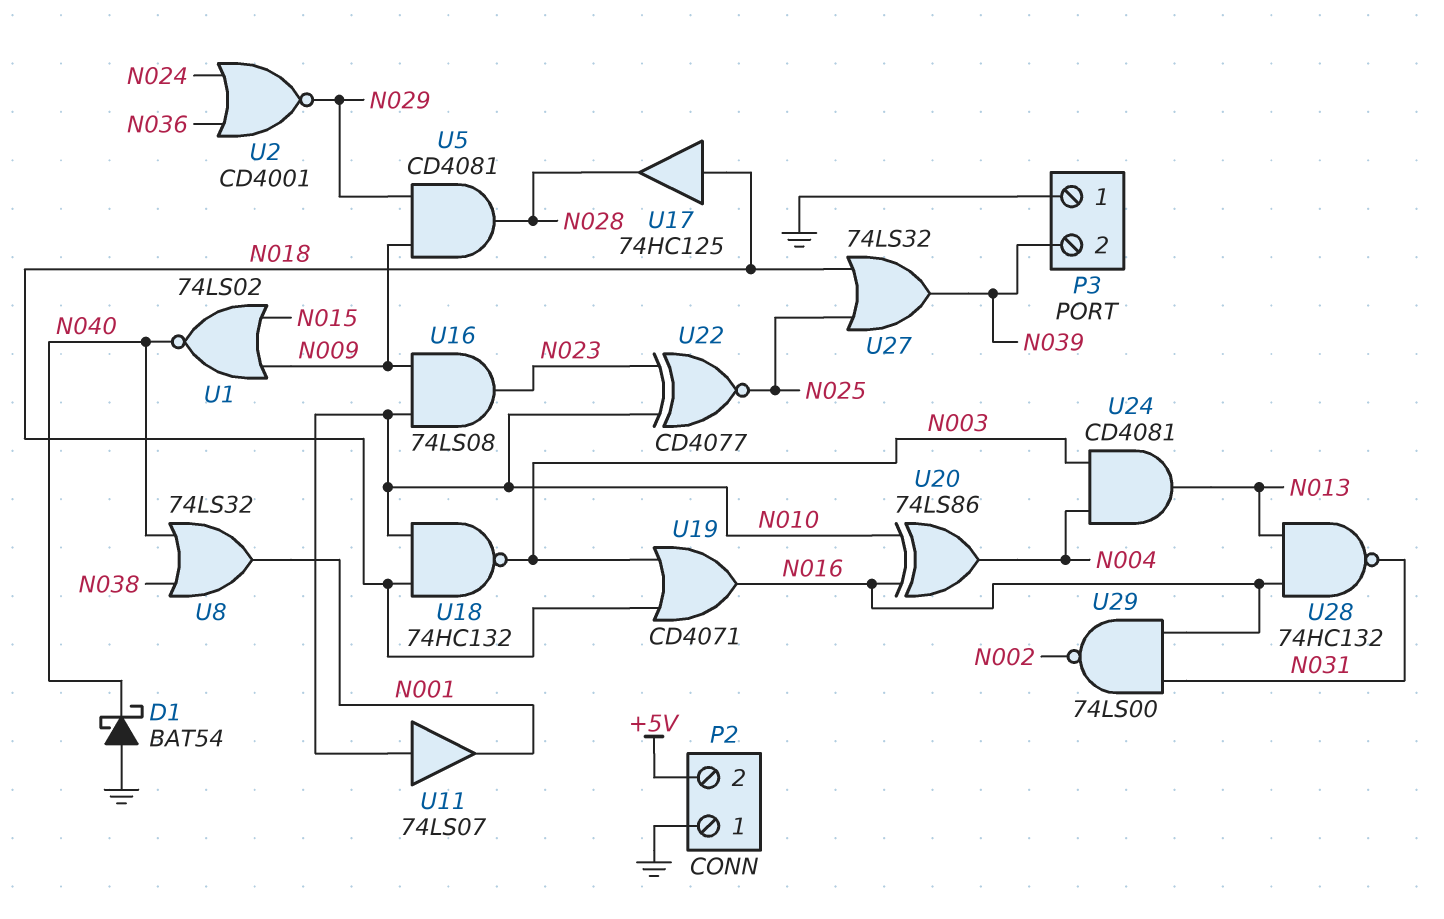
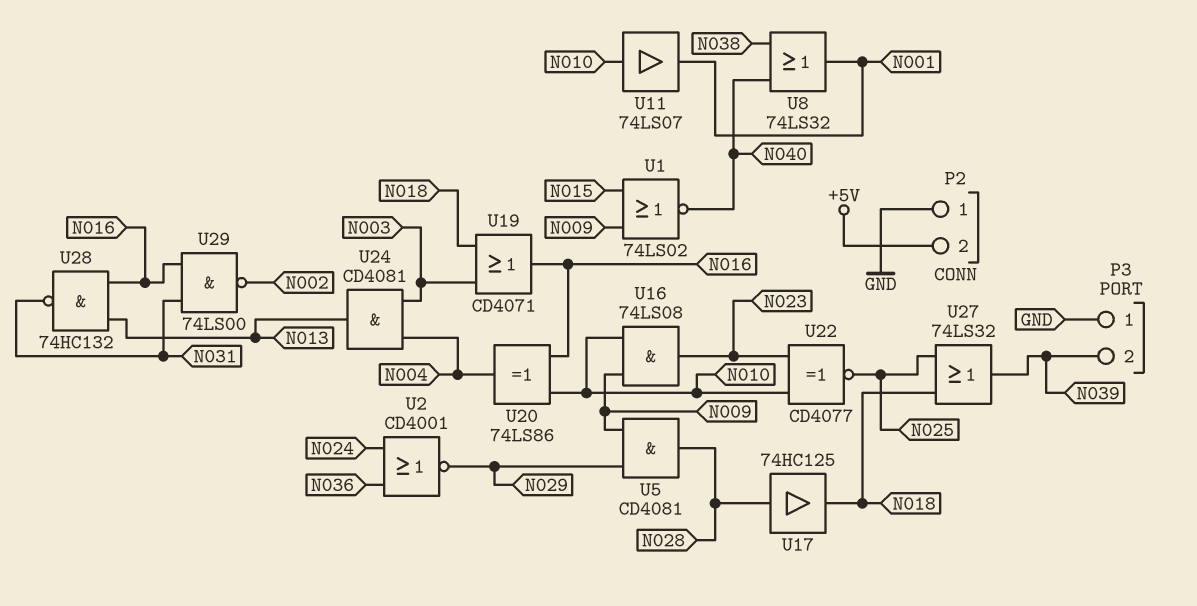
D1: schottky BAT54 (A GND, K N040) -> none
U17: buffer 74HC125 (in N018, out N028) -> buffer 74HC125 (in N028, out N018)
U18: NAND 74HC132 (in N010, in N018, out N003) -> none

